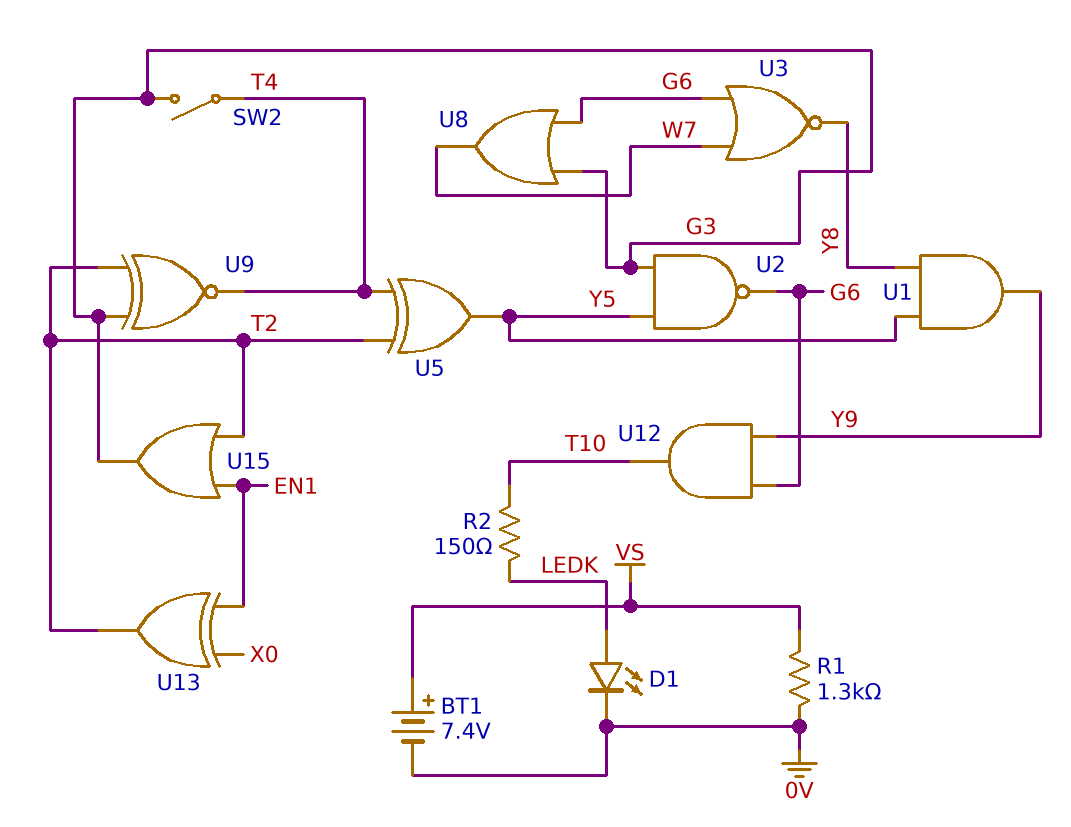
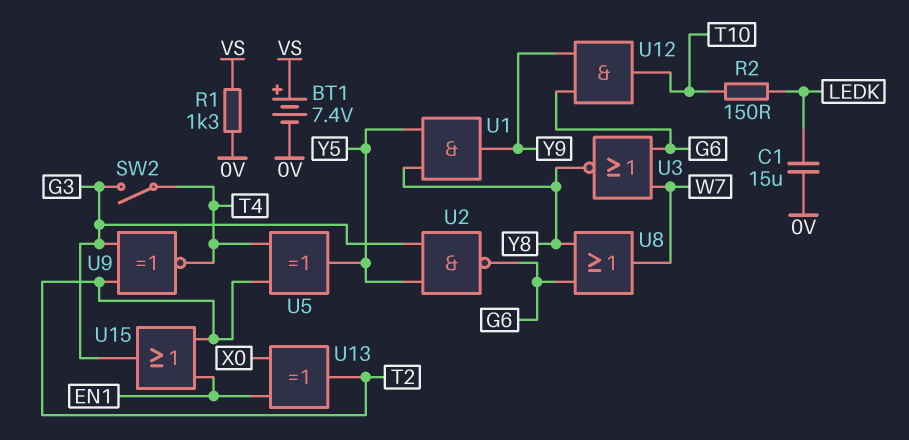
C1: none -> 15uF (0V, LEDK)
D1: LED (A LEDK, K 0V) -> none
U8: OR (in G3, in G6, out W7) -> OR (in G6, in Y8, out W7)

